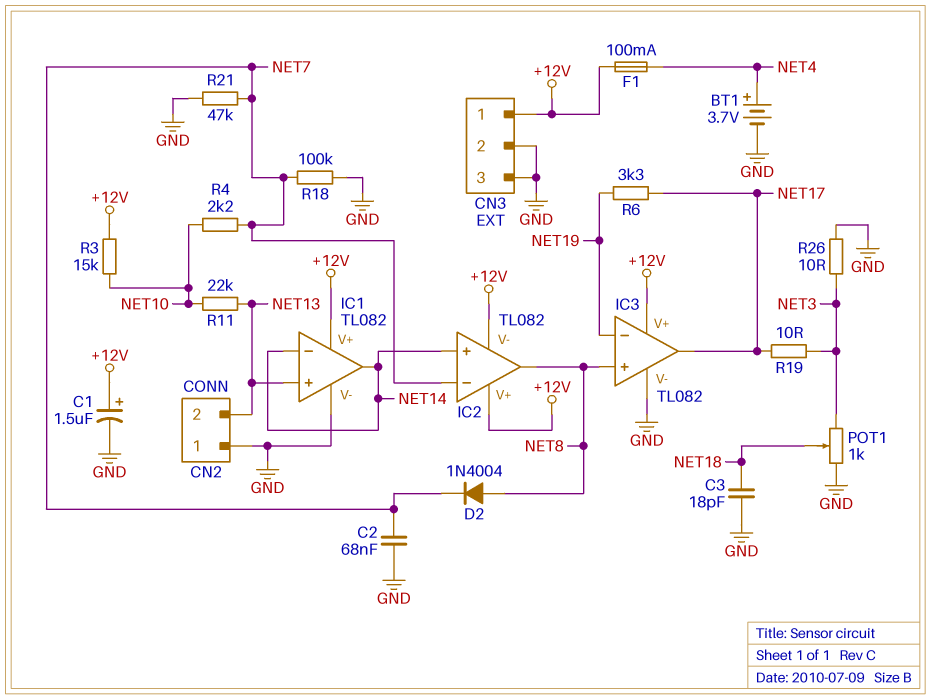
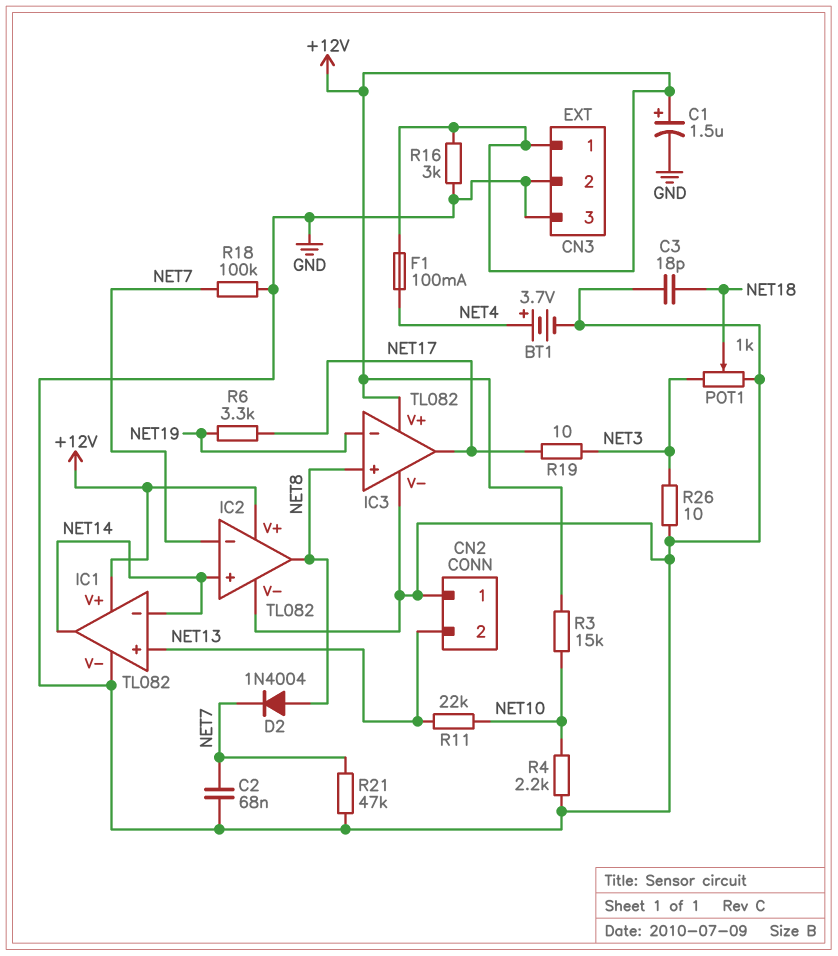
IC2 pin V-: +12V -> GND
R4: 2.2k (NET7, NET10) -> 2.2k (GND, NET10)
R16: none -> 3k (+12V, GND)

